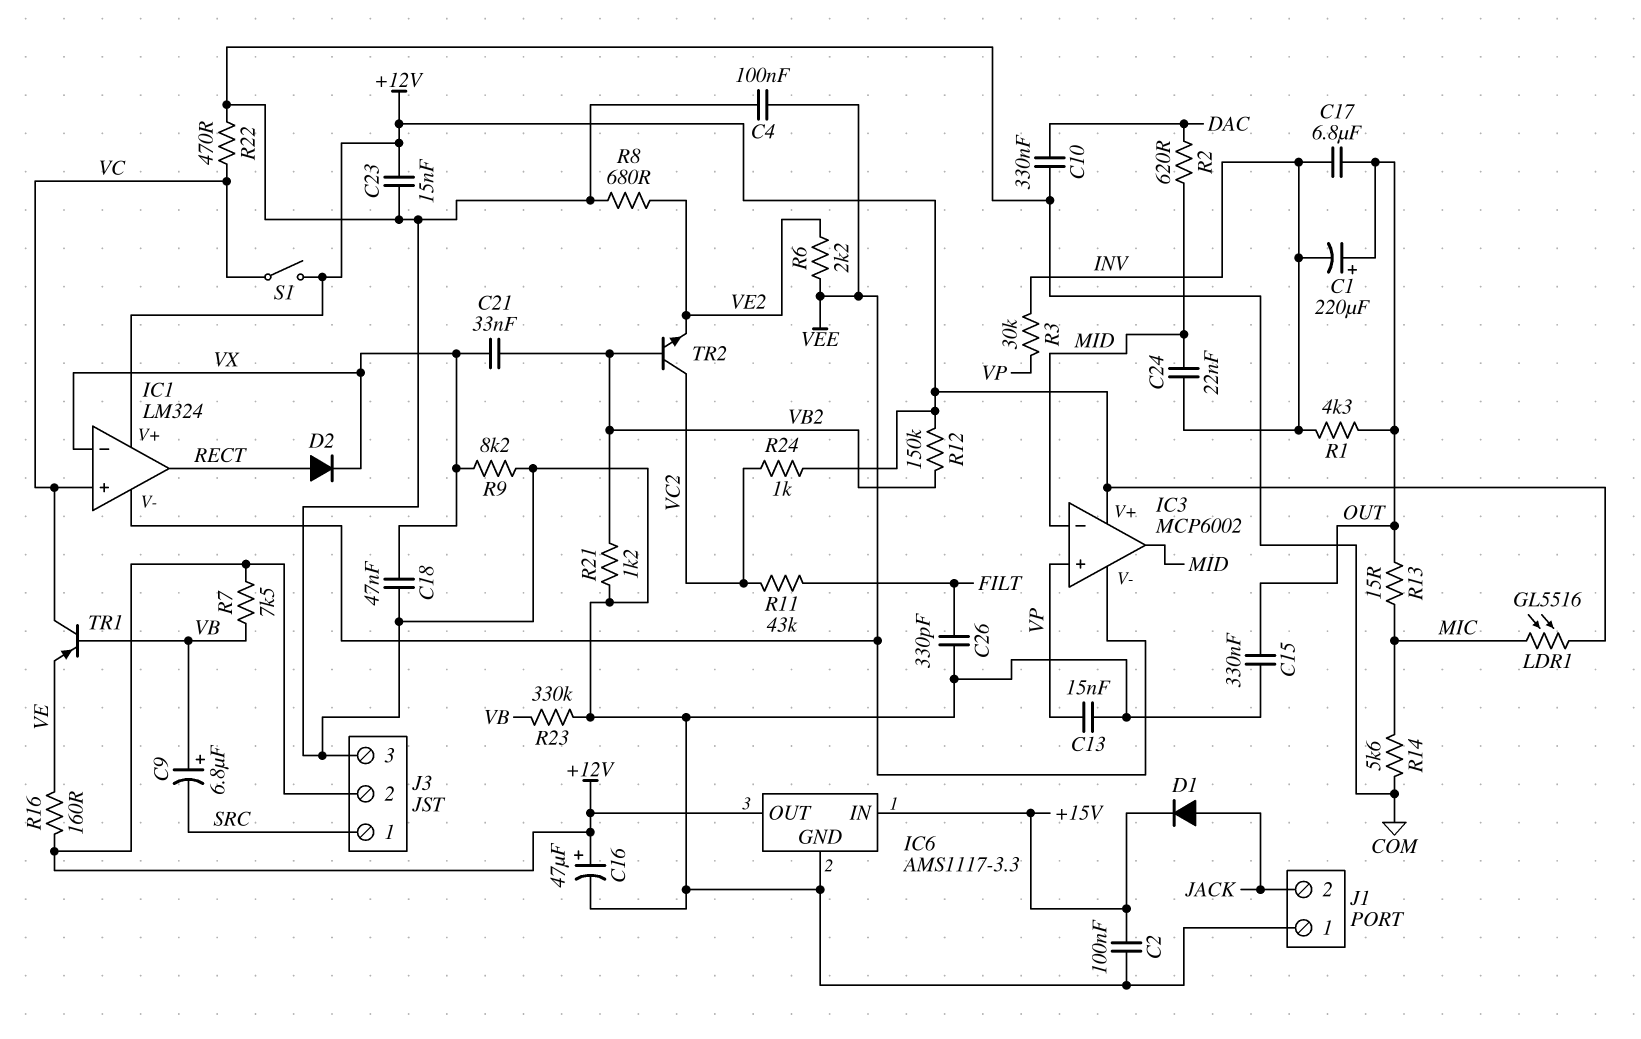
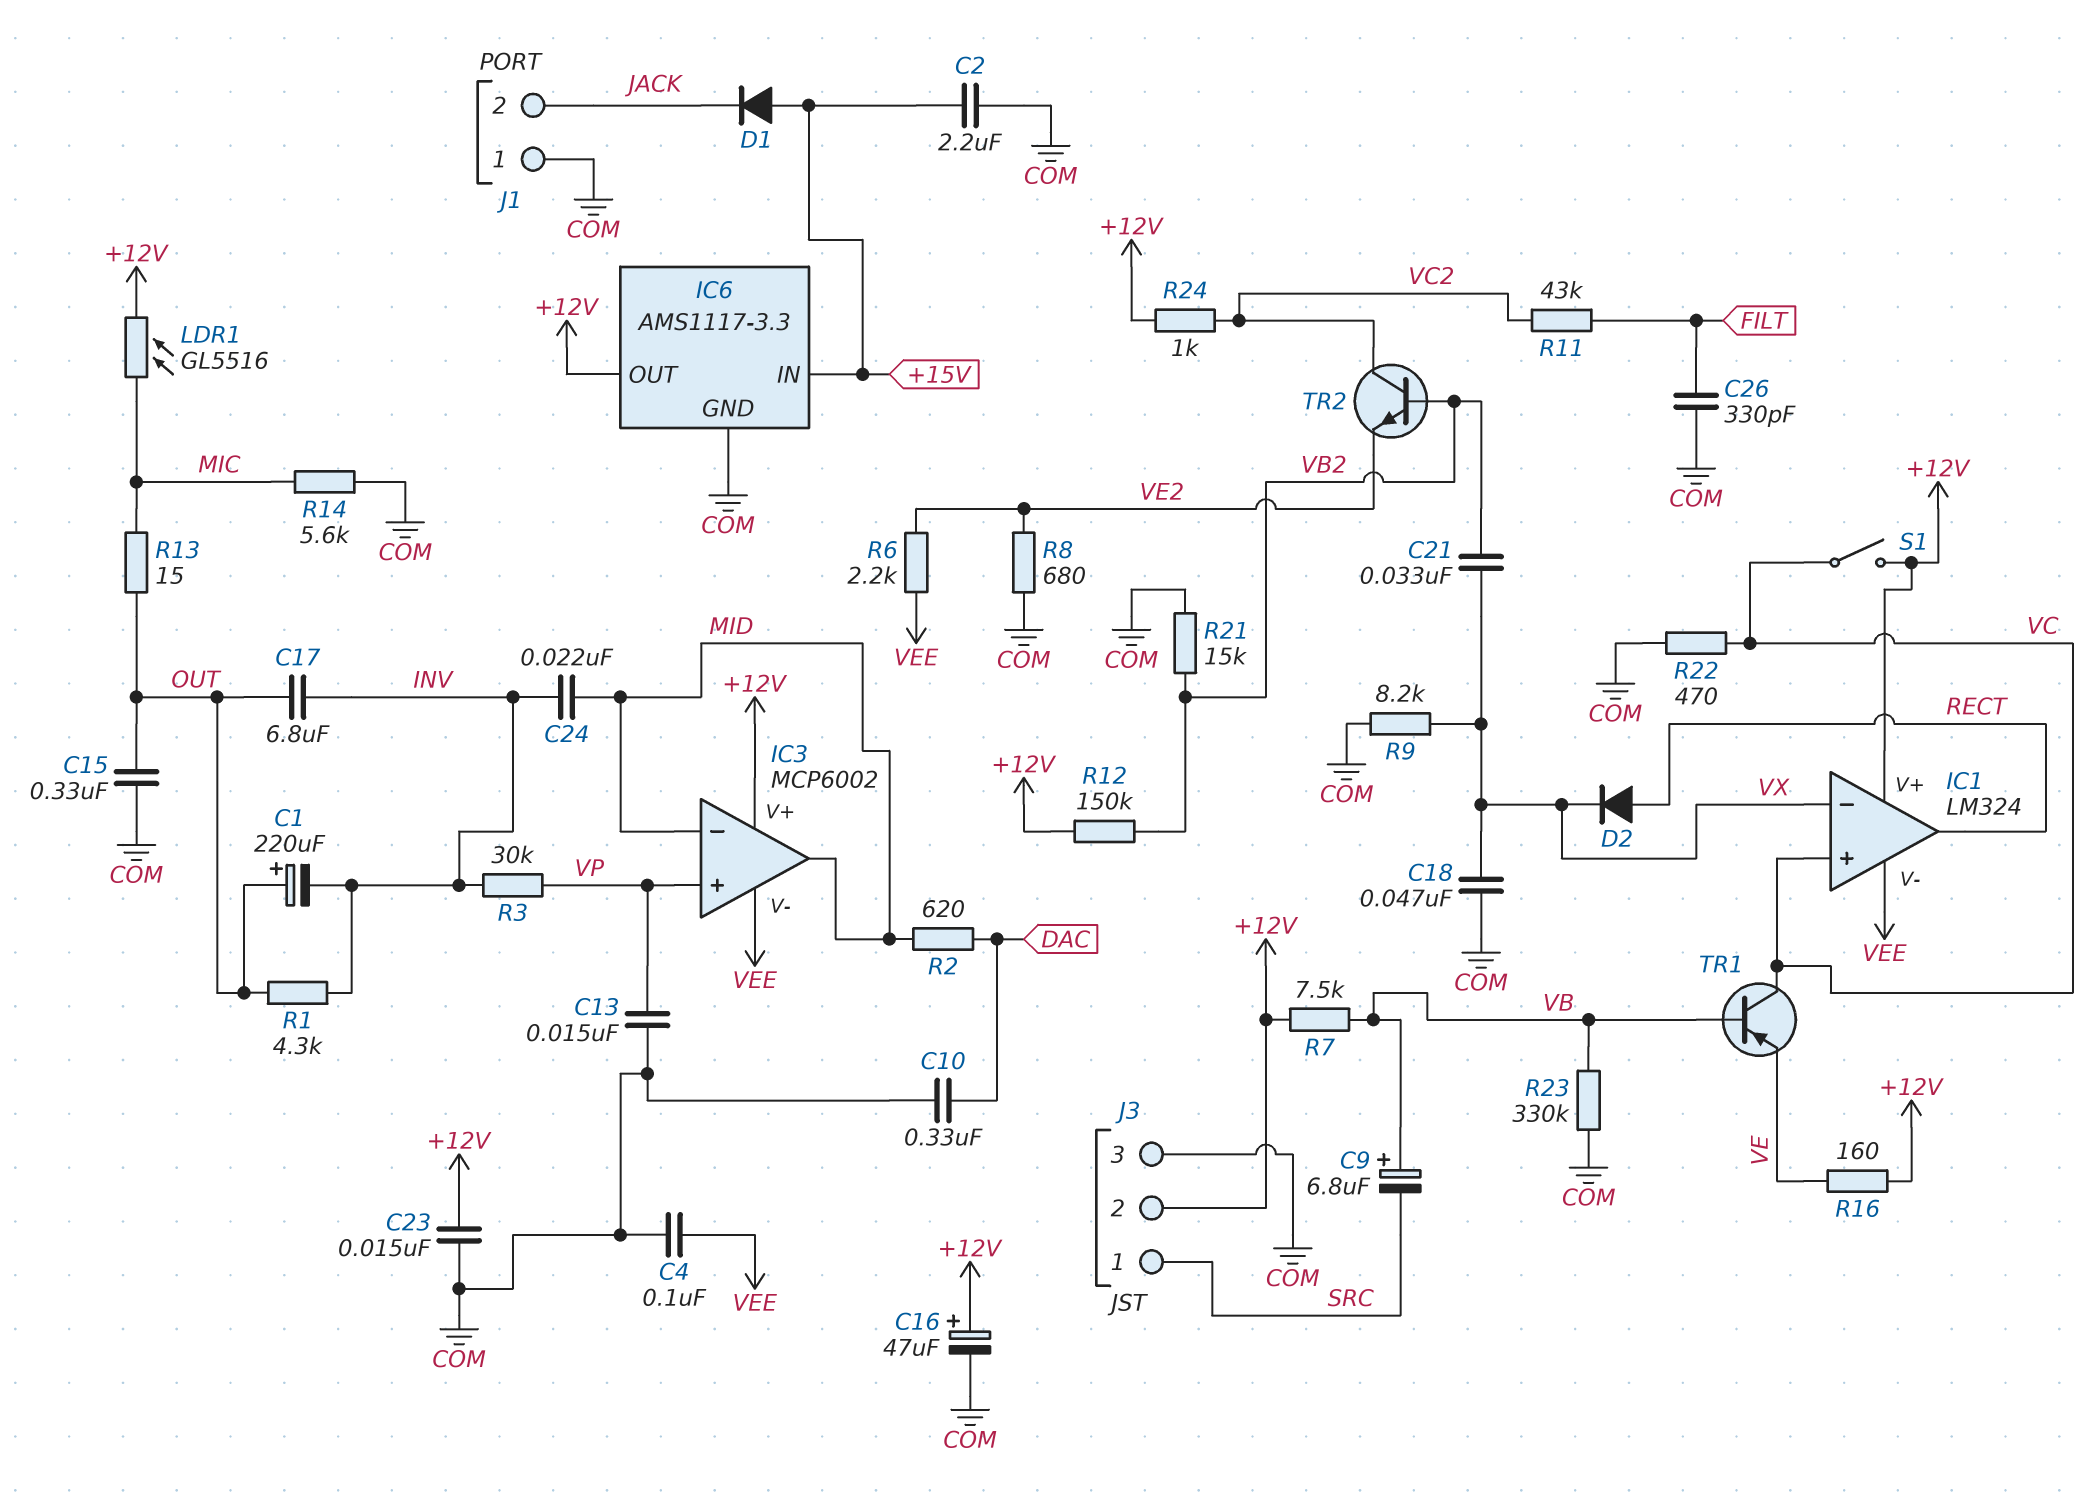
C2: 100nF (+15V, COM) -> 2.2uF (+15V, COM)
D1: diode (A JACK, K +15V) -> diode (A +15V, K JACK)
R21: 1.2k (COM, VB2) -> 15k (COM, VB2)

